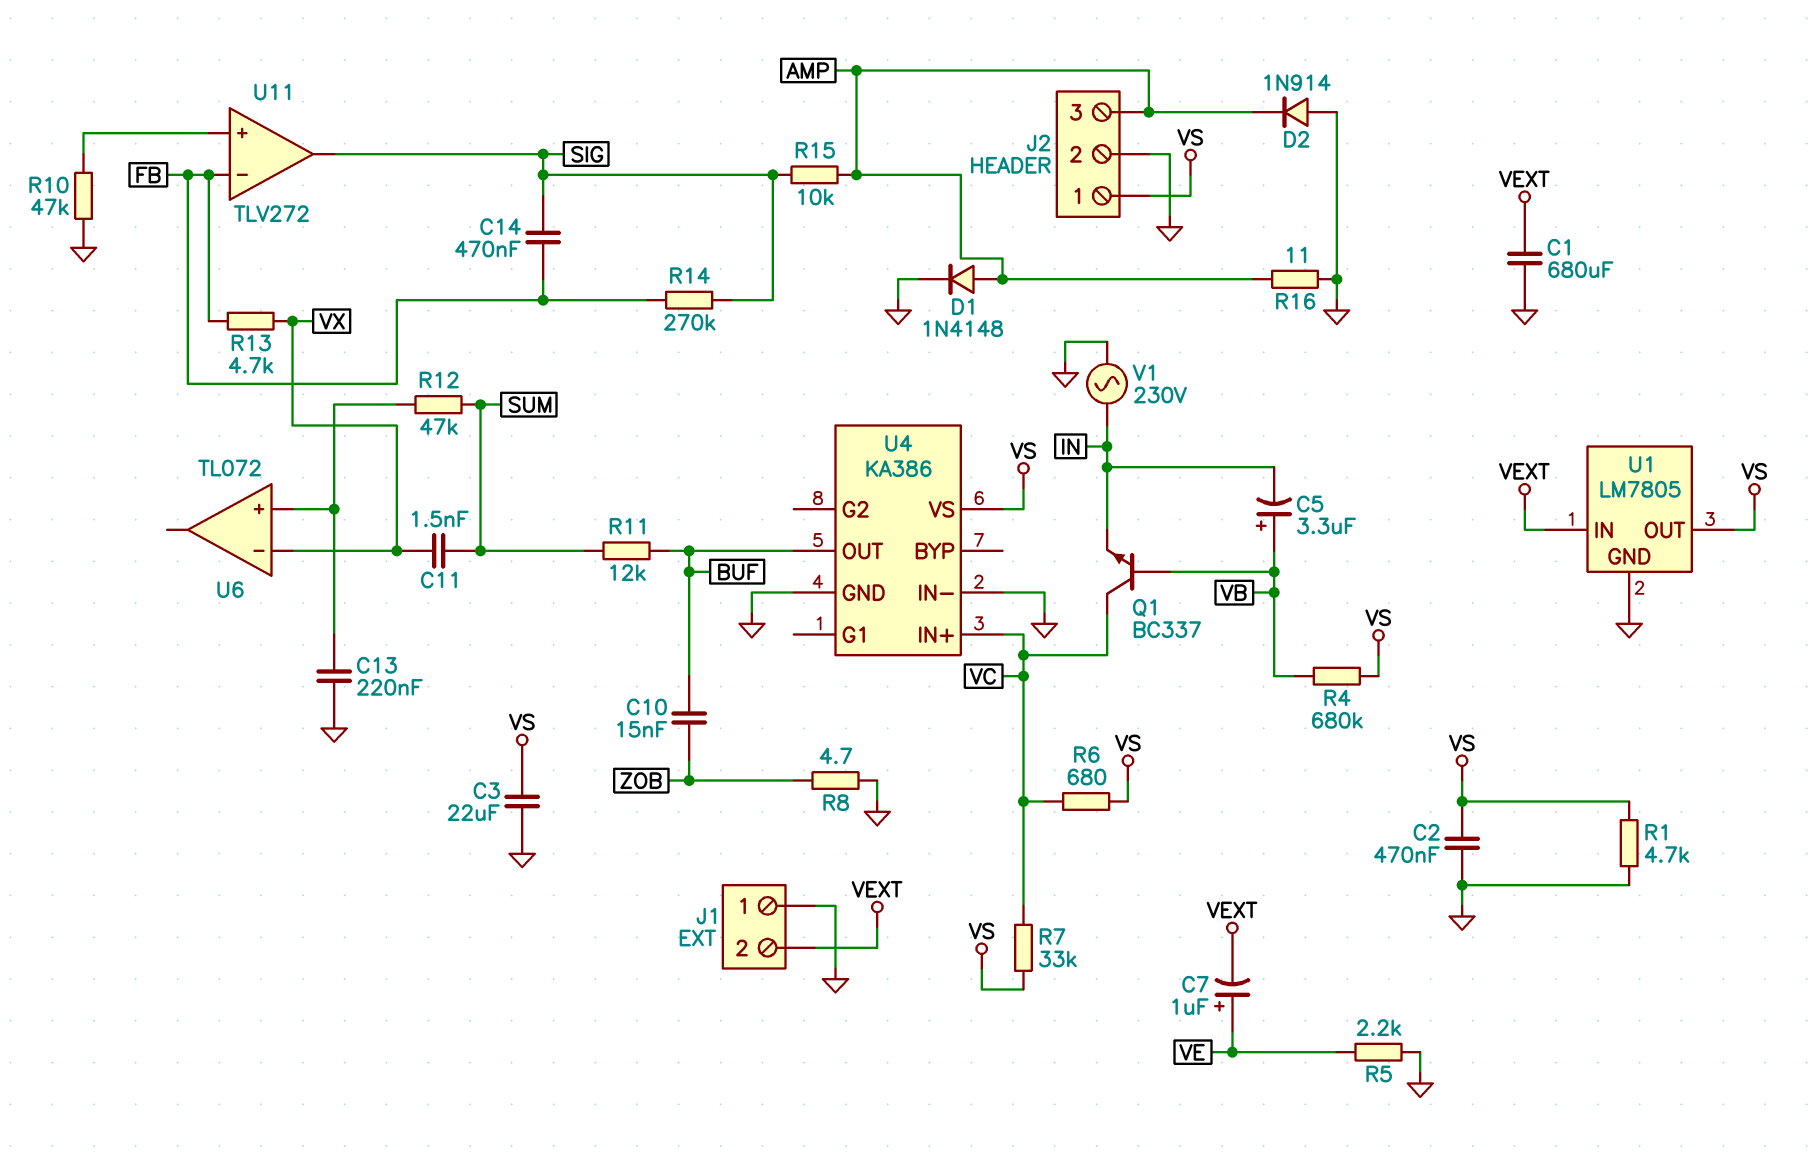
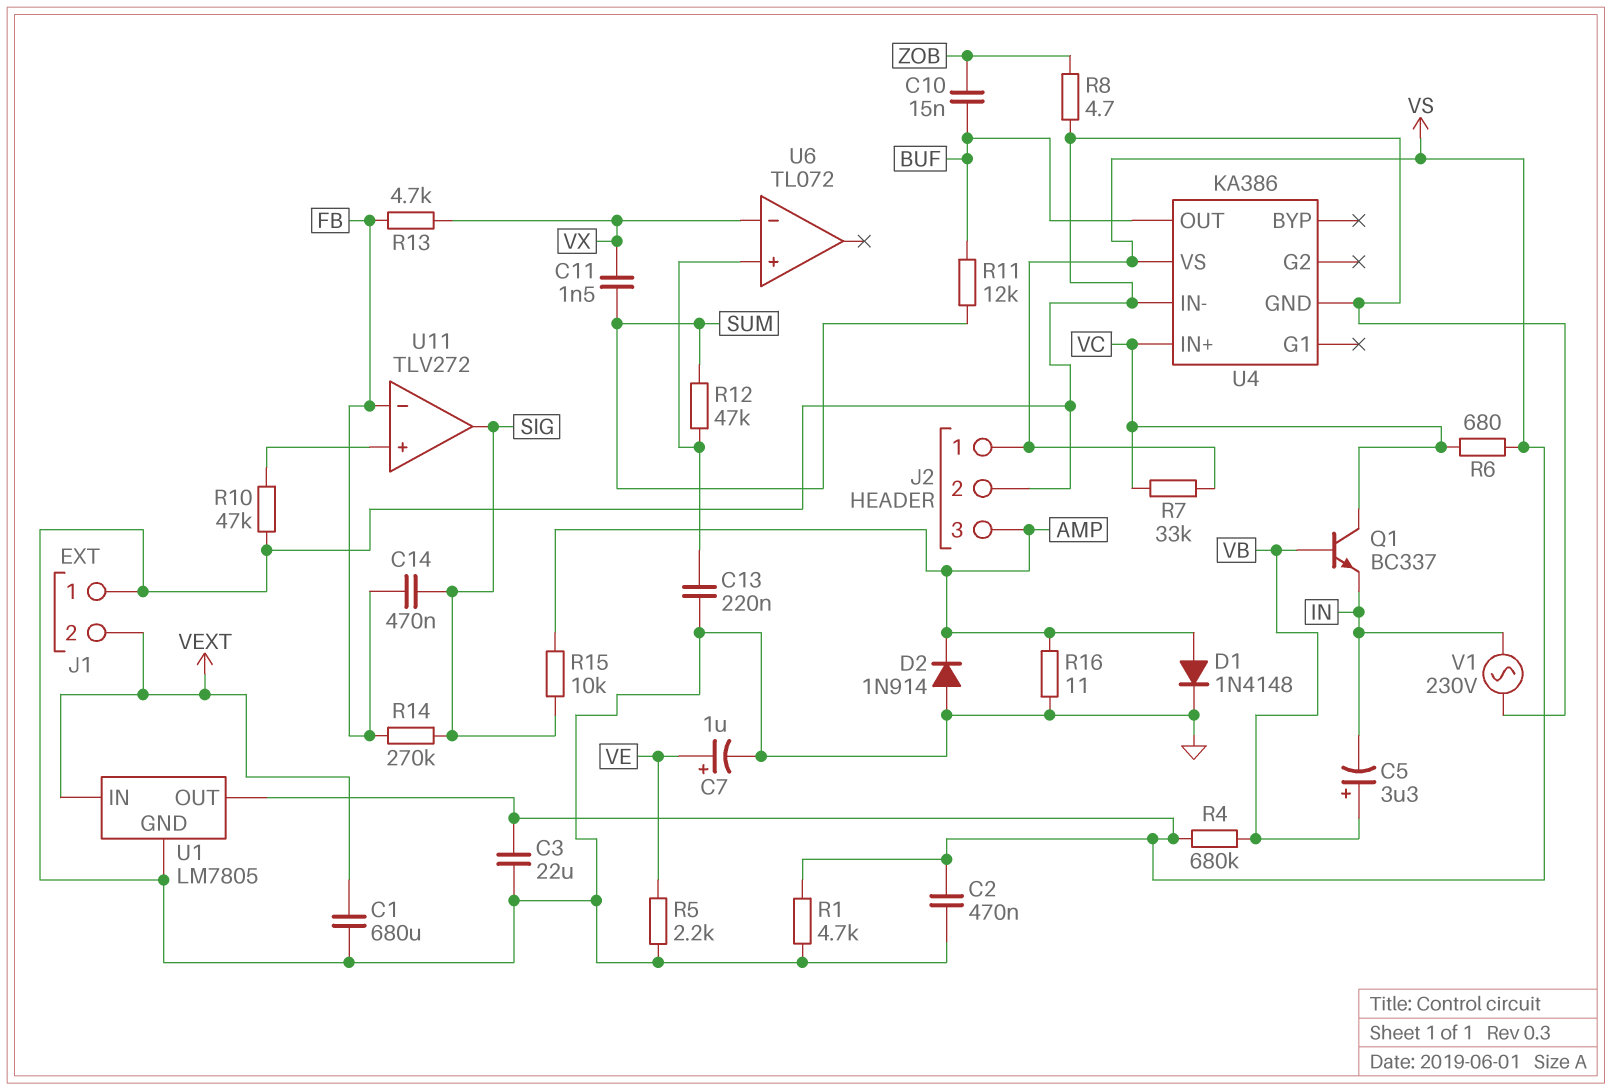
C7: 1uF (plus VE, minus VEXT) -> 1uF (plus VE, minus GND)

